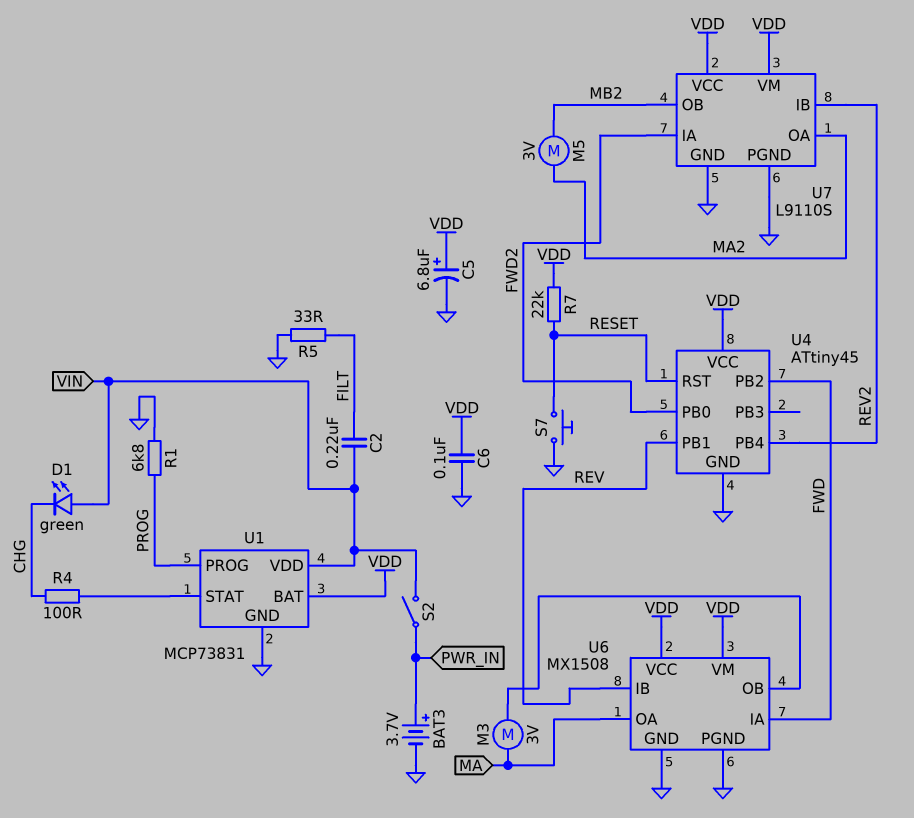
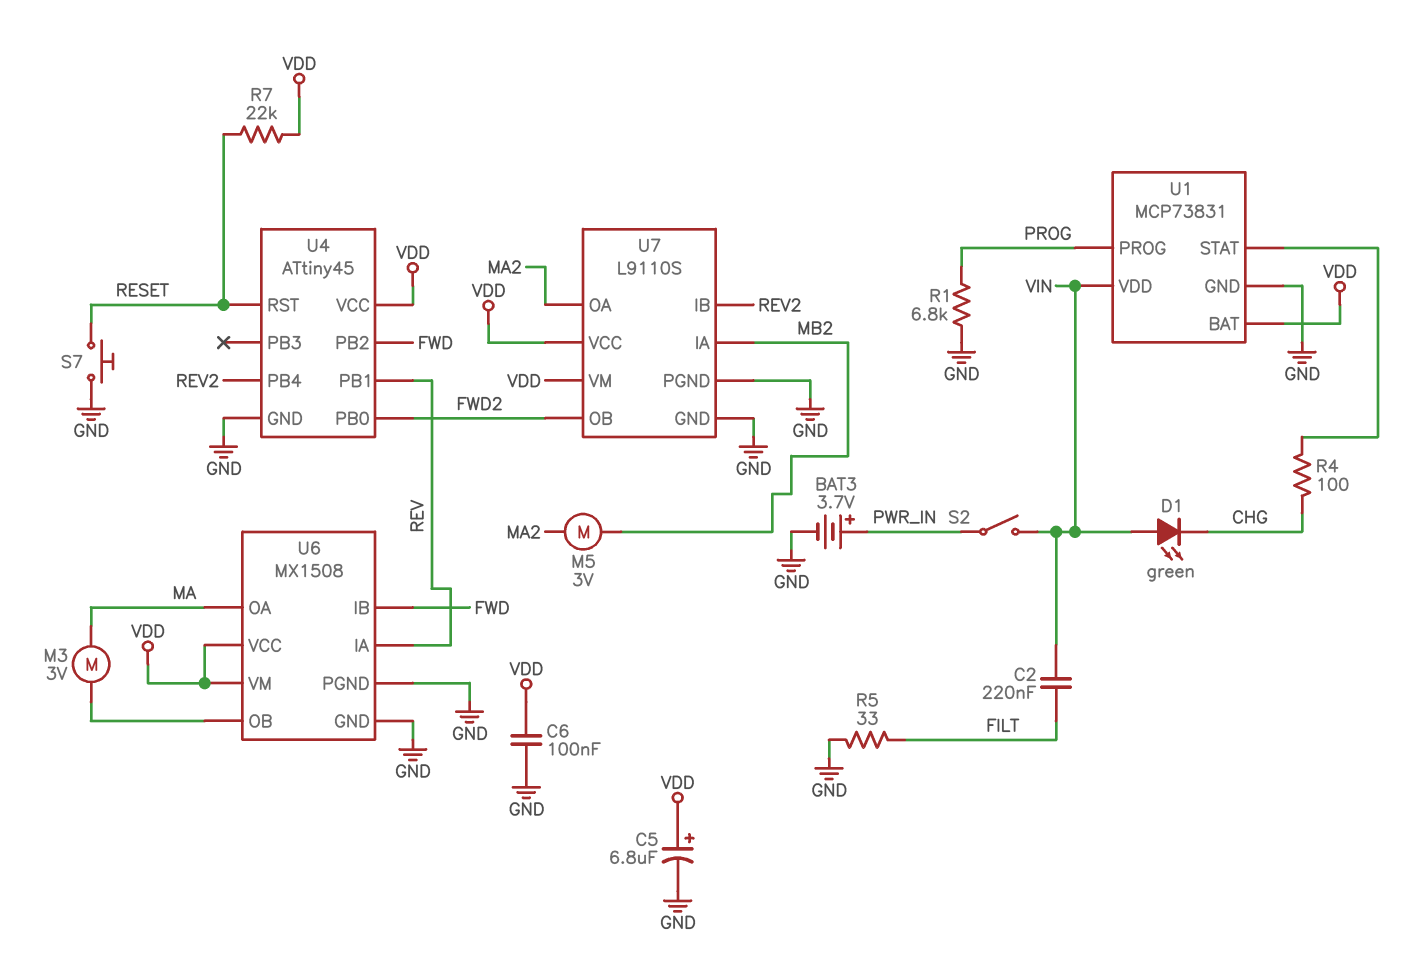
U6 pin IA: FWD -> REV
U6 pin IB: REV -> FWD
U7 pin IA: FWD2 -> MB2
U7 pin OB: MB2 -> FWD2

